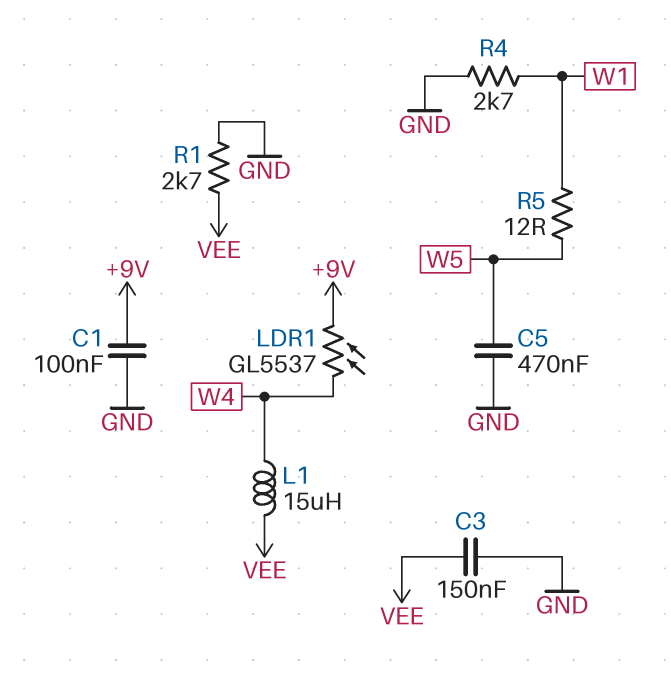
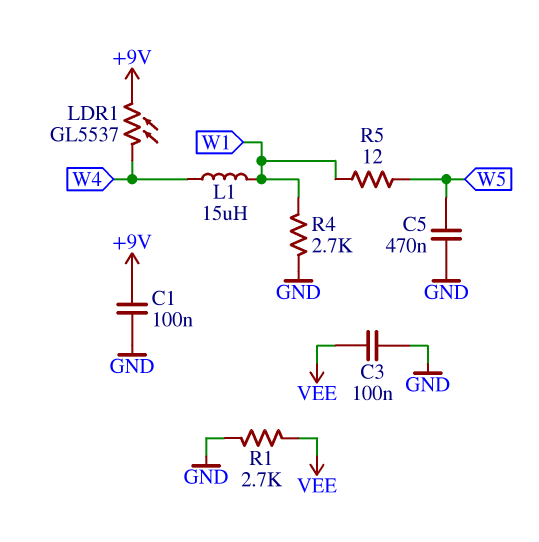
C3: 150nF (GND, VEE) -> 100nF (GND, VEE)
L1: 15uH (VEE, W4) -> 15uH (W1, W4)

